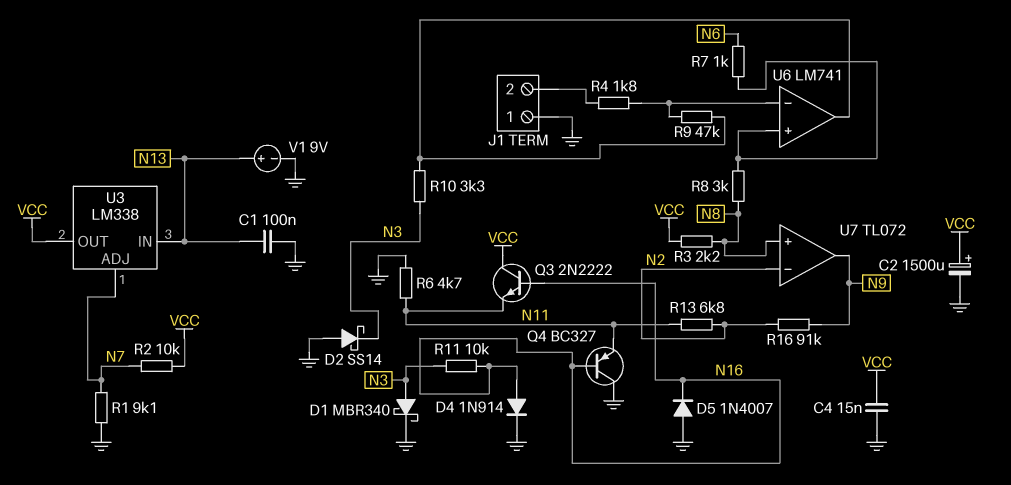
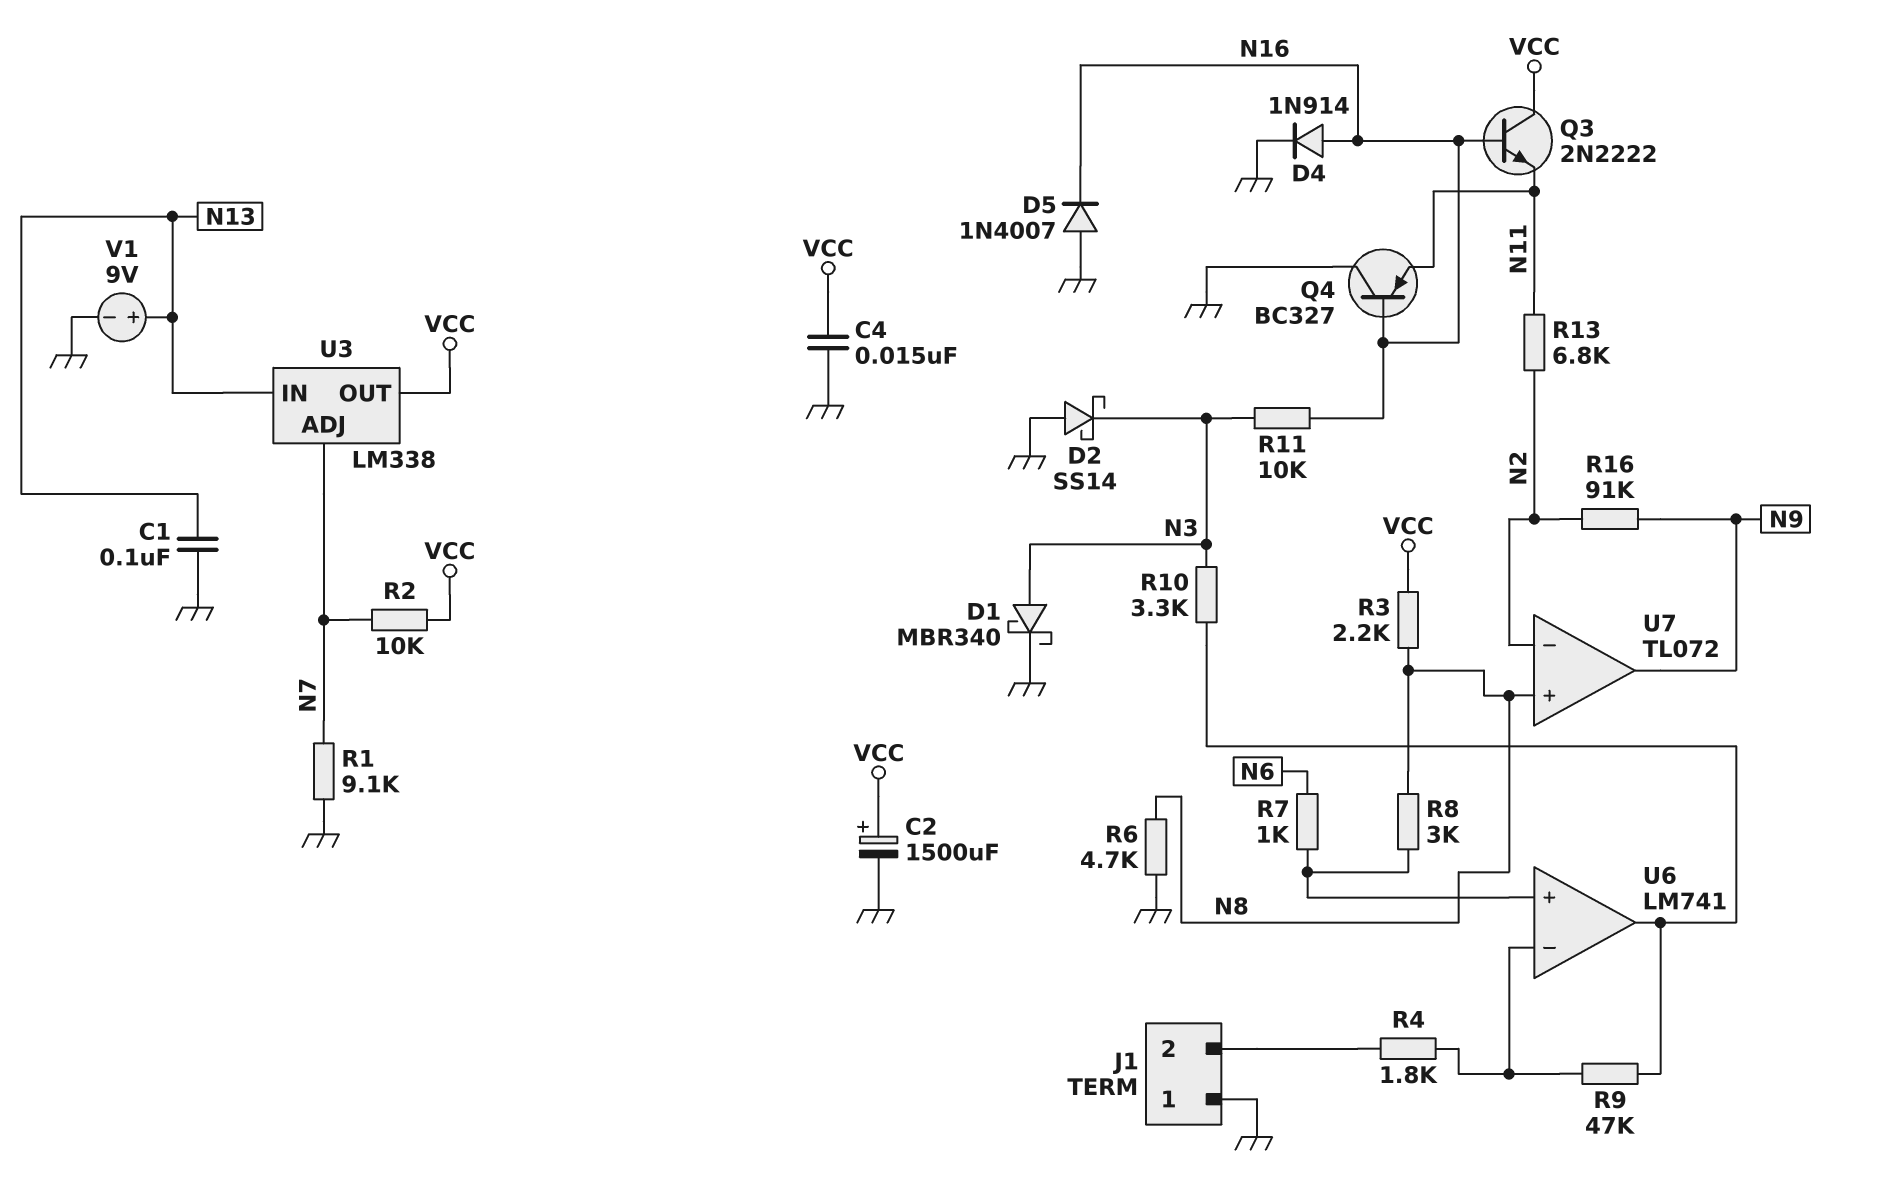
R6: 4.7k (GND, N11) -> 4.7k (GND, N8)

